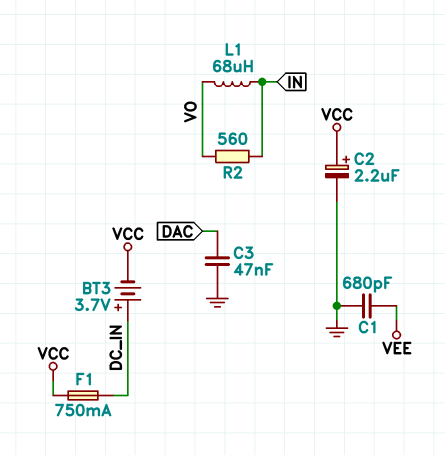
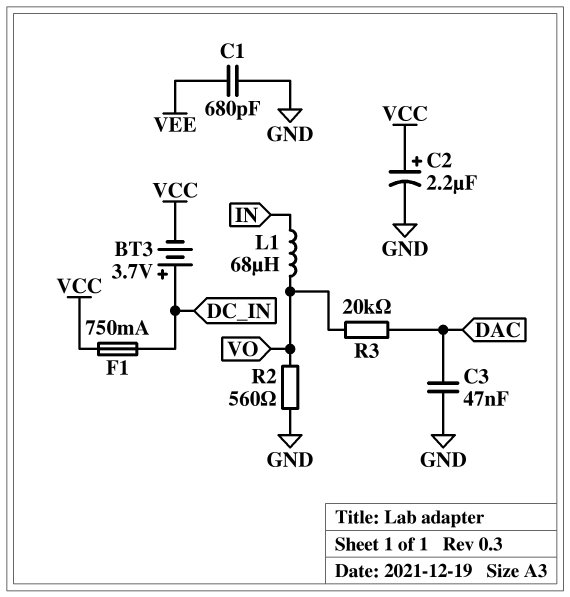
R2: 560 (IN, VO) -> 560 (GND, VO)
R3: none -> 20k (DAC, VO)

